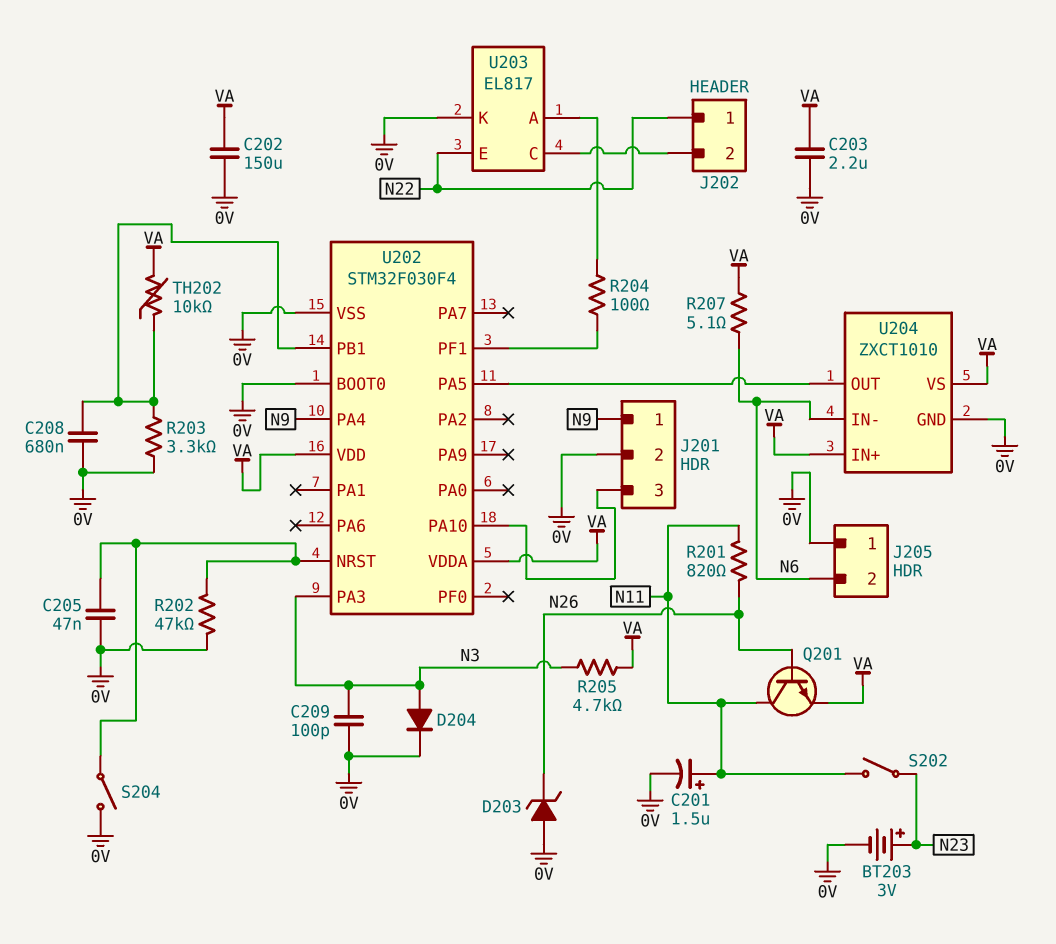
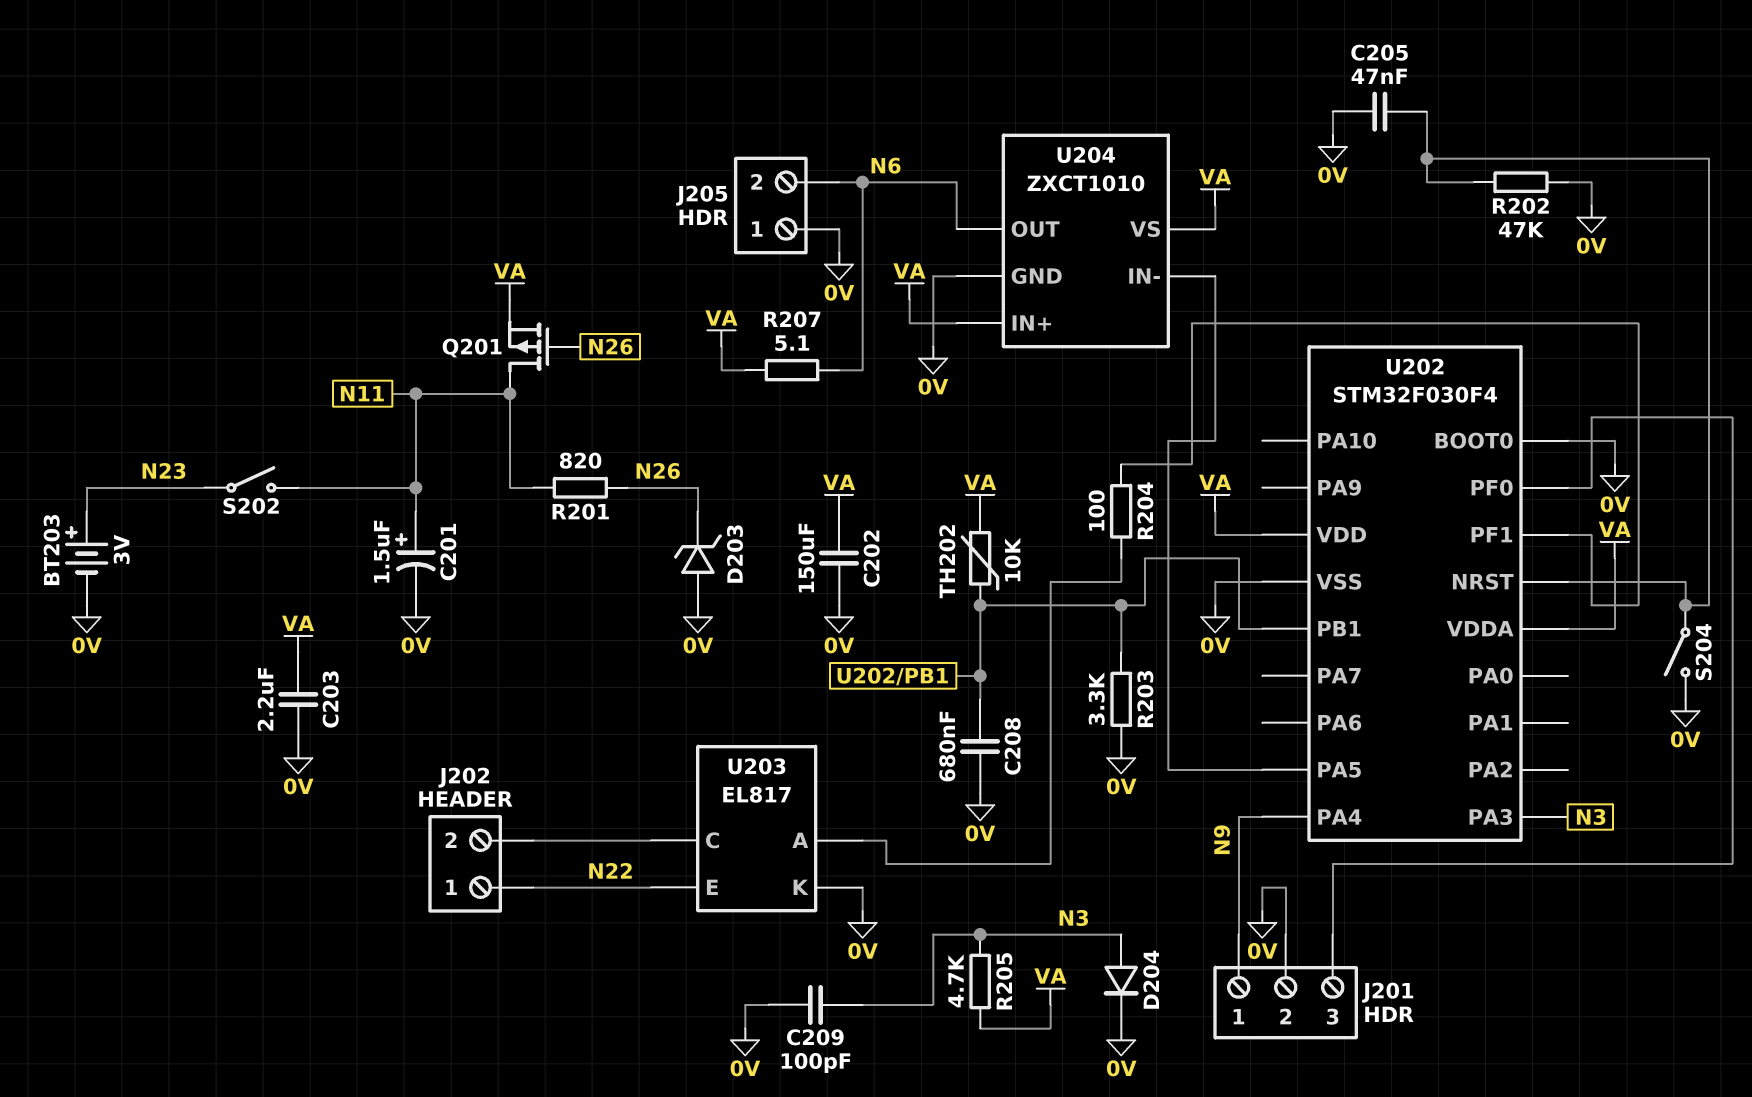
Q201: NPN (B N26, C N11, E VA) -> PMOS (G N26, D N11, S VA)
U202 pin PA10: J201/3 -> none
U202 pin PF0: none -> J201/3
U204 pin IN-: N6 -> U202/PA5
U204 pin OUT: U202/PA5 -> N6

